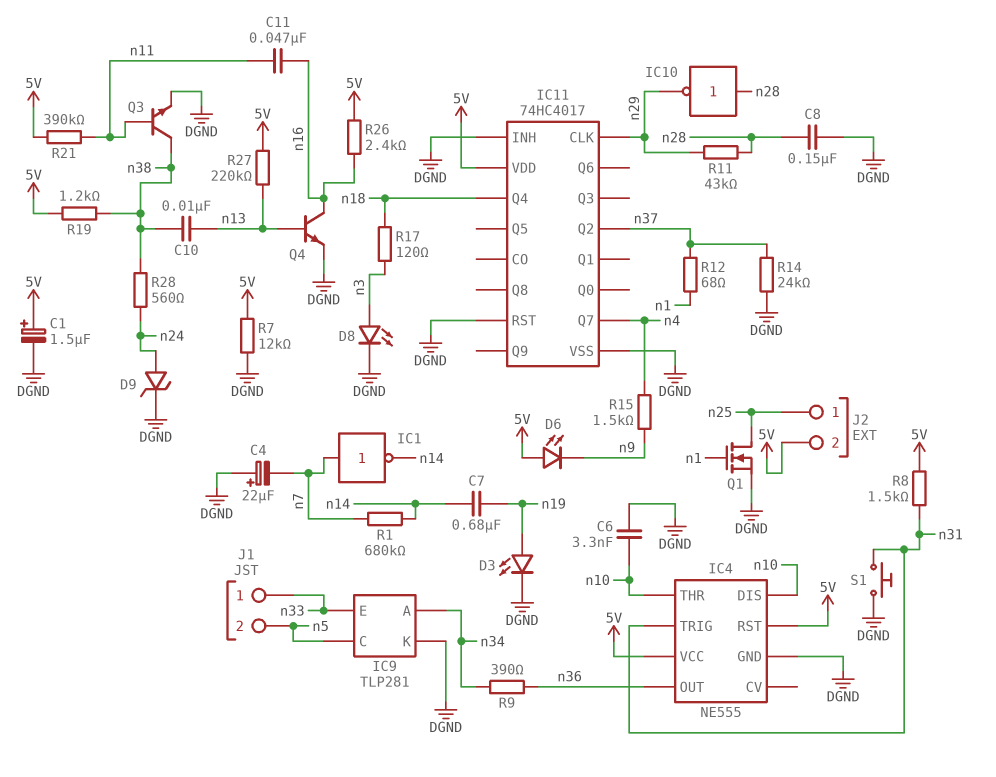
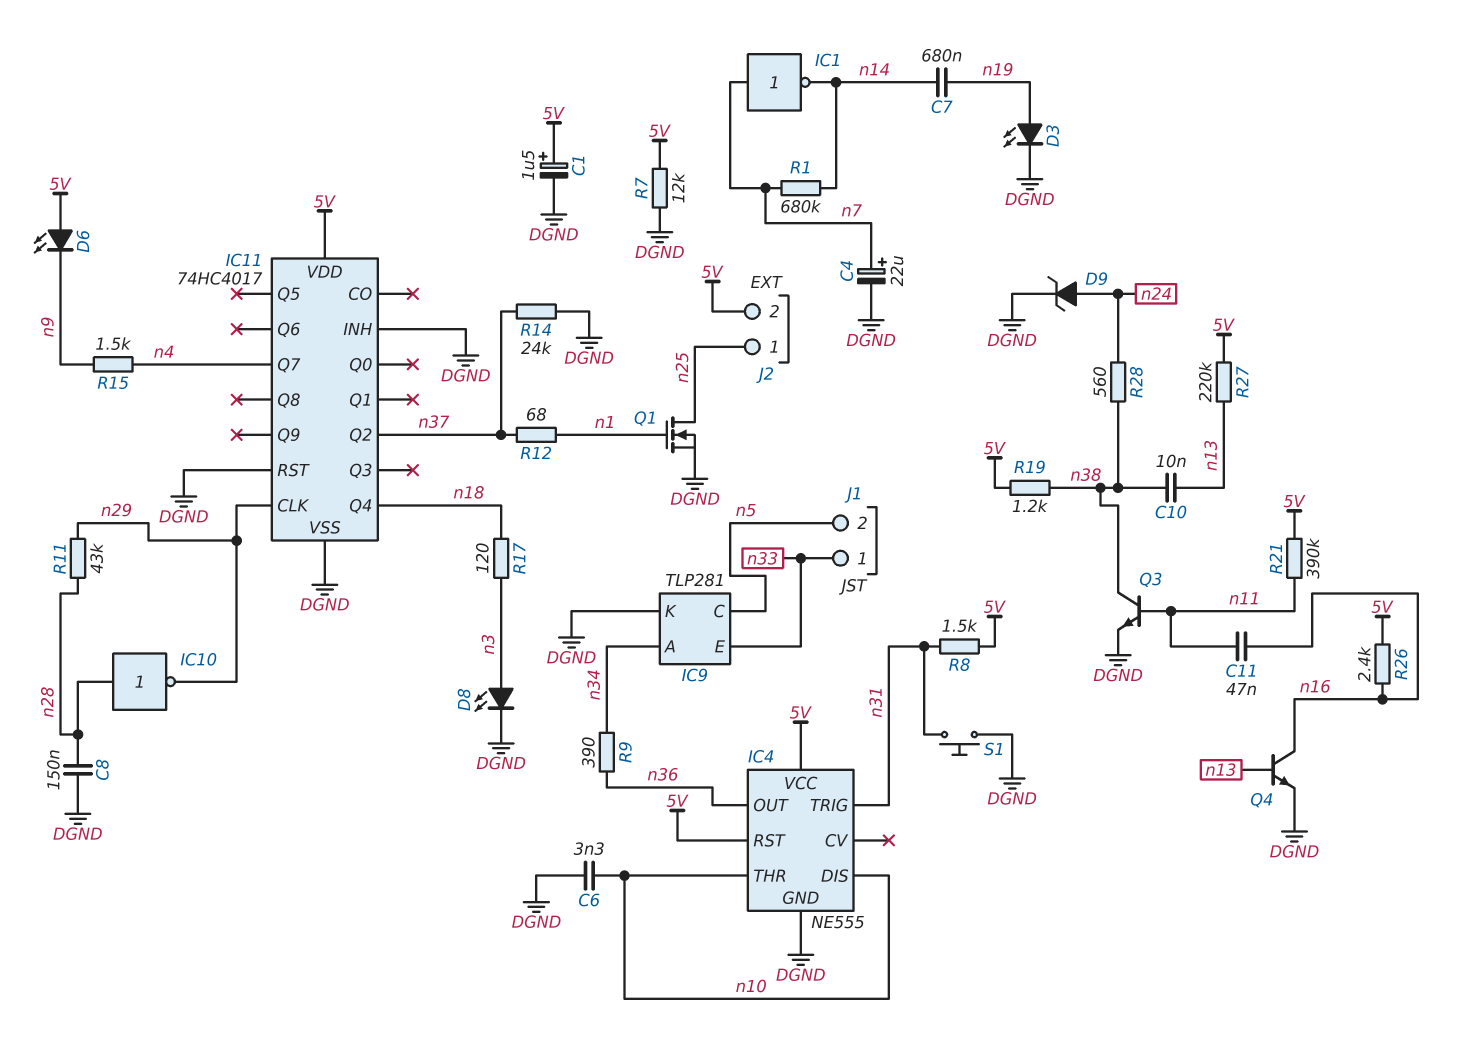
C4: 22uF (plus DGND, minus n7) -> 22uF (plus n7, minus DGND)

